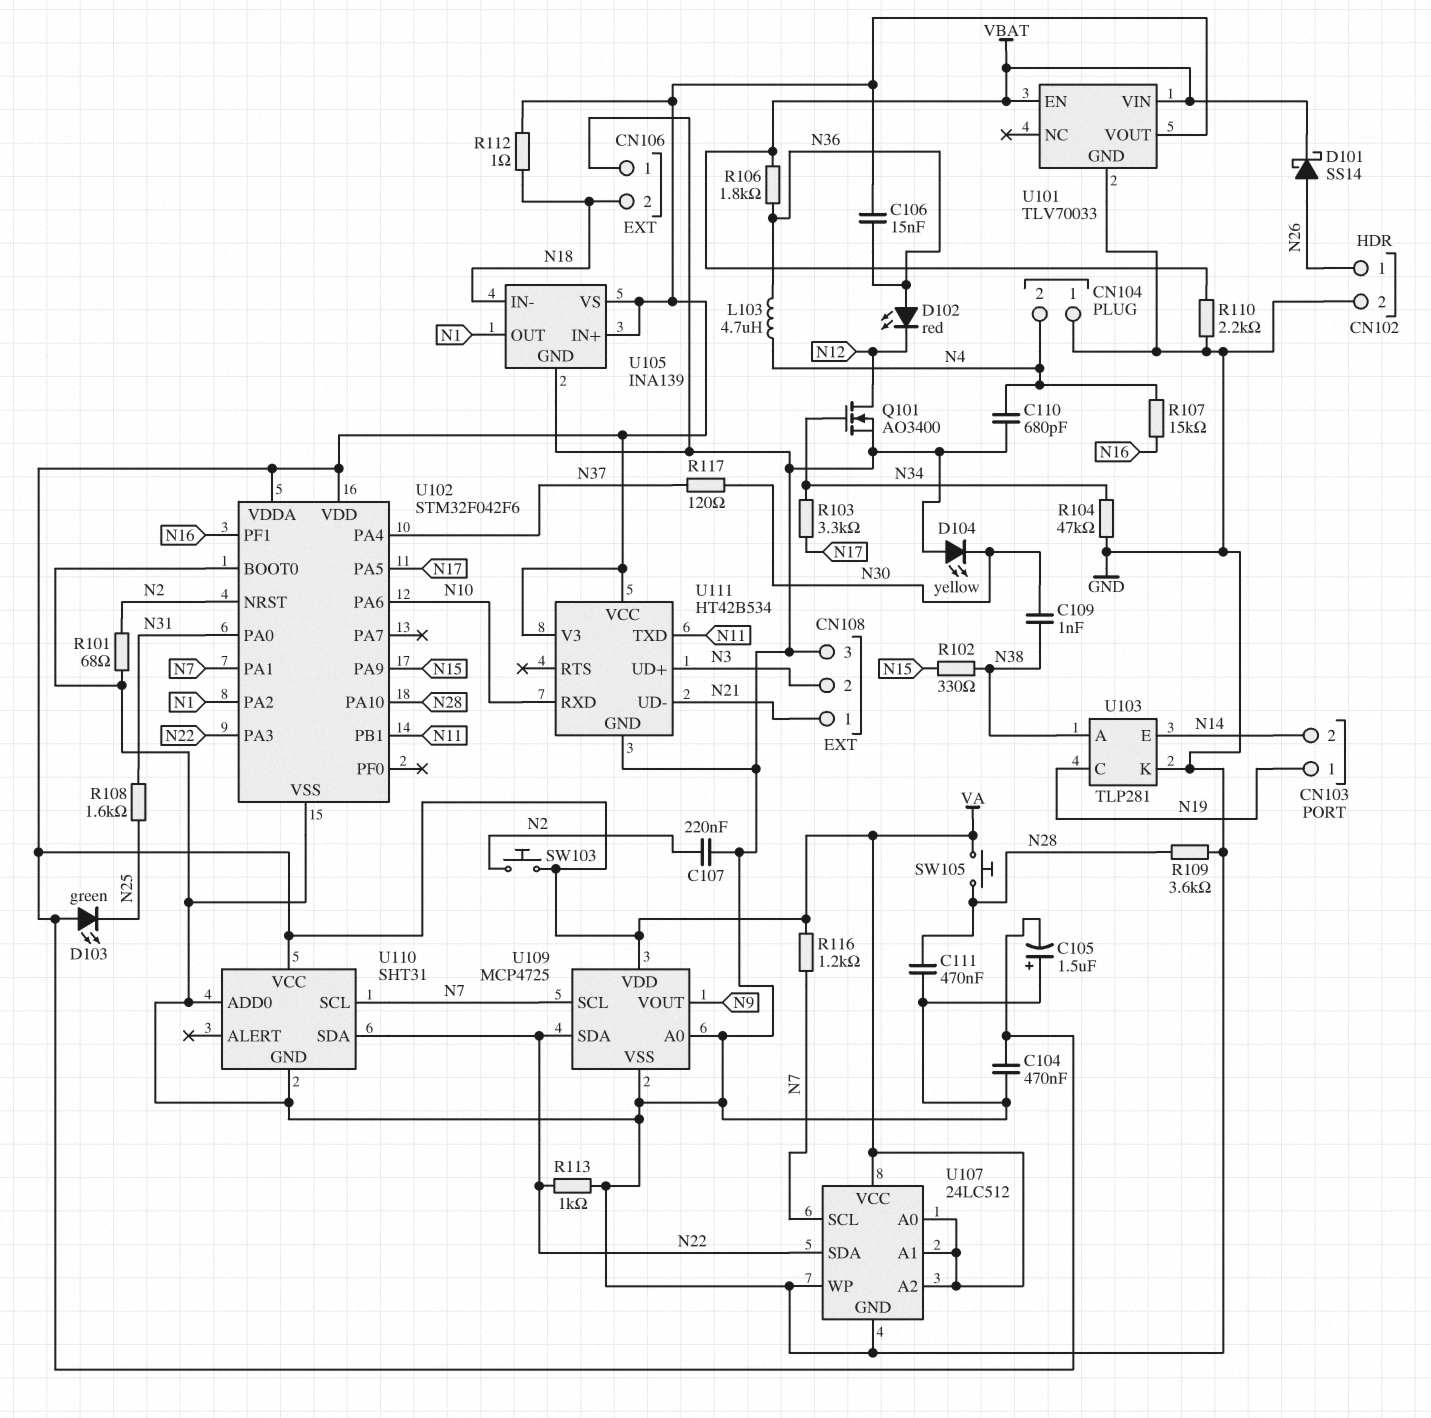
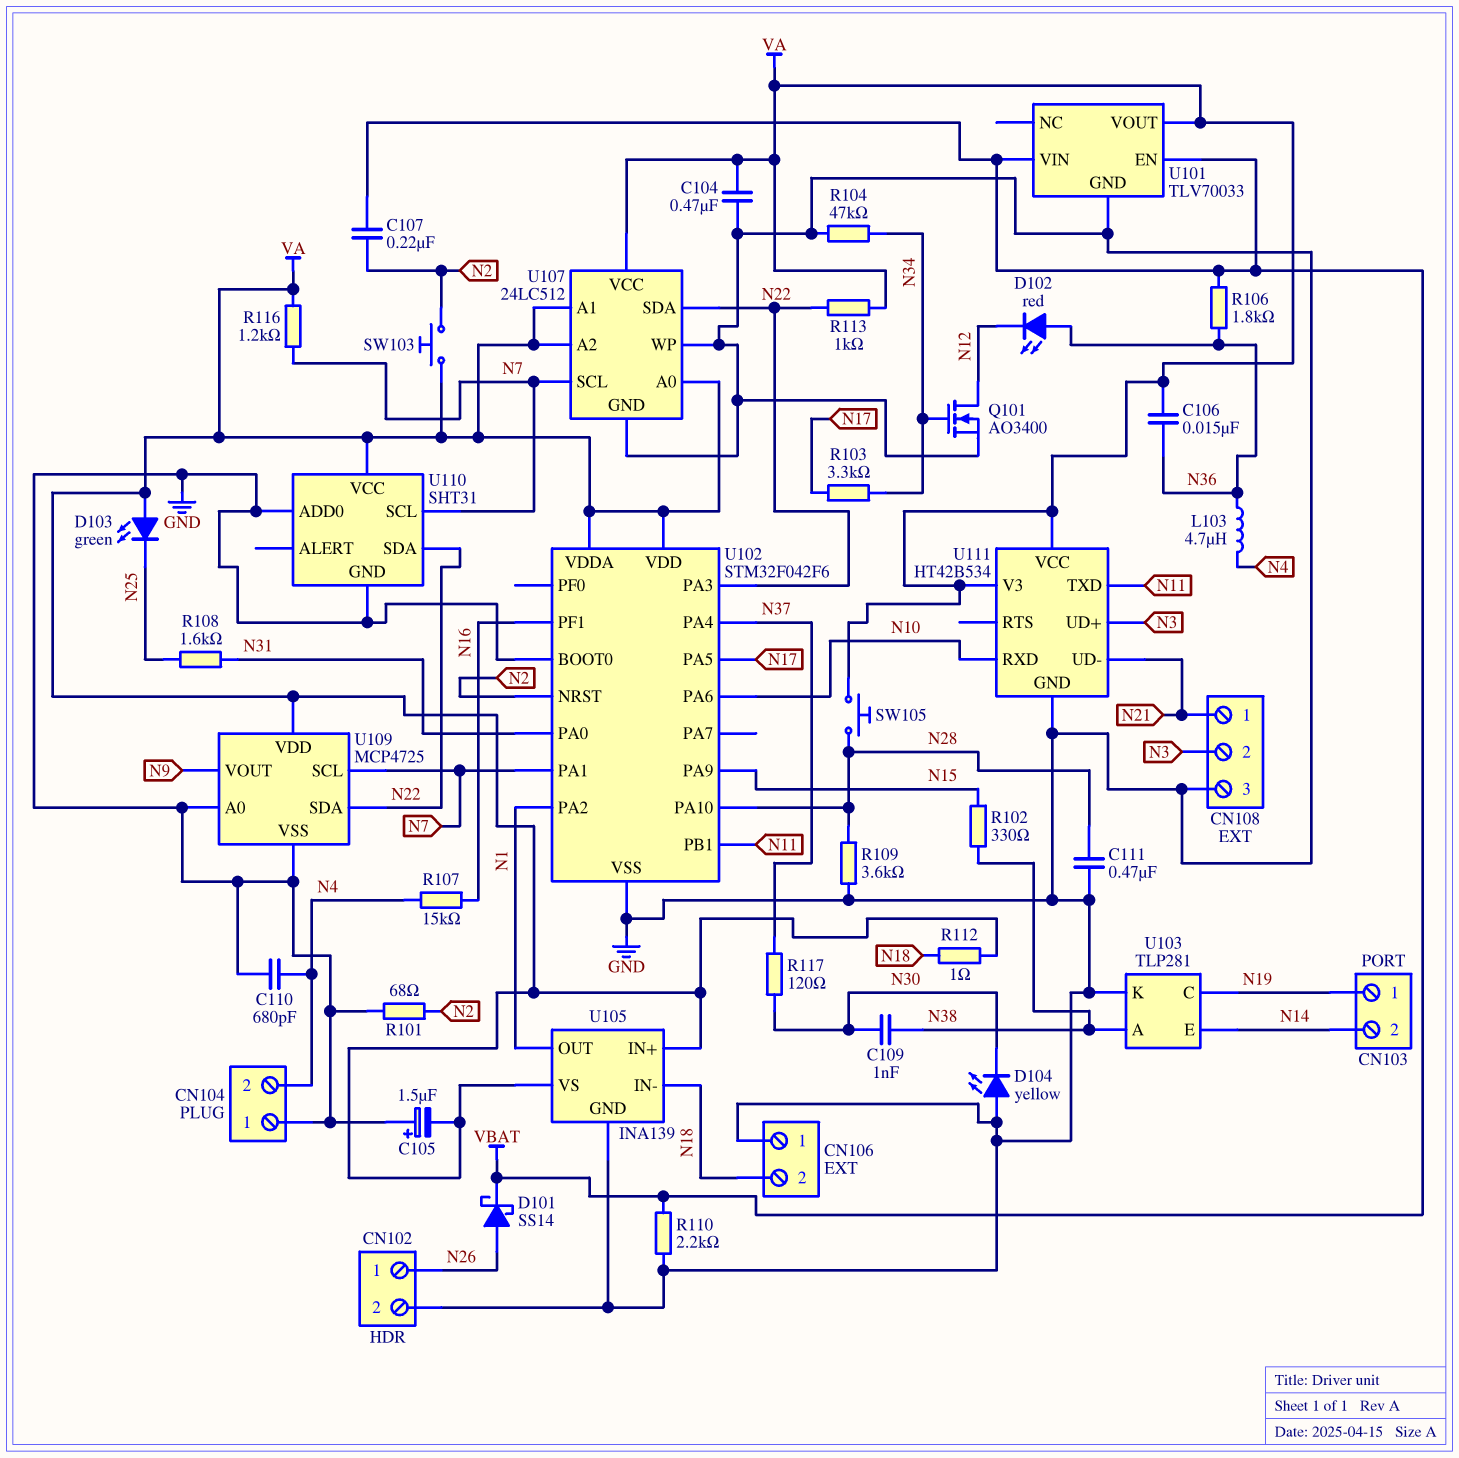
C107: 220nF (GND, N2) -> 220nF (N2, VBAT)
R113: 1k (GND, N22) -> 1k (N22, VA)

